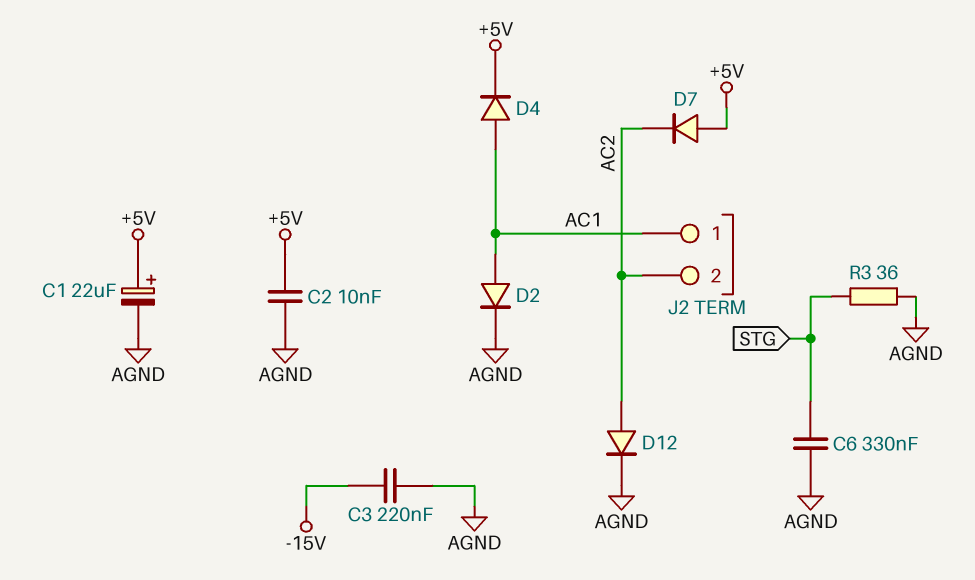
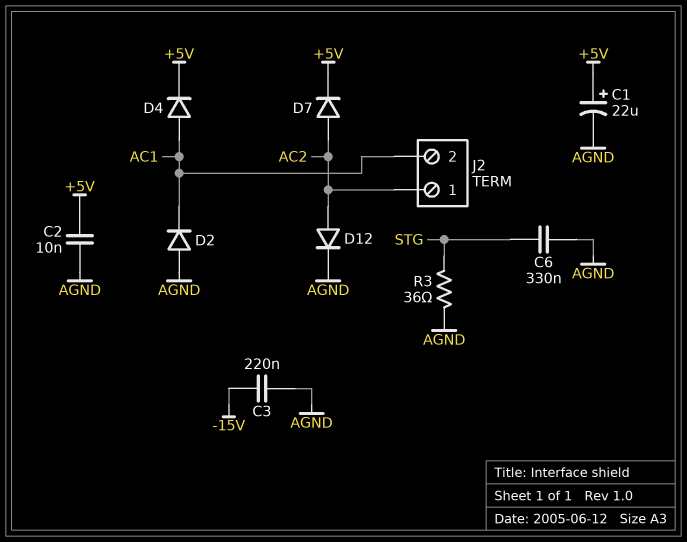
D2: diode (A AC1, K AGND) -> diode (A AGND, K AC1)
D7: diode (A +5V, K AC2) -> diode (A AC2, K +5V)
J2 pin 1: AC1 -> AC2
J2 pin 2: AC2 -> AC1

